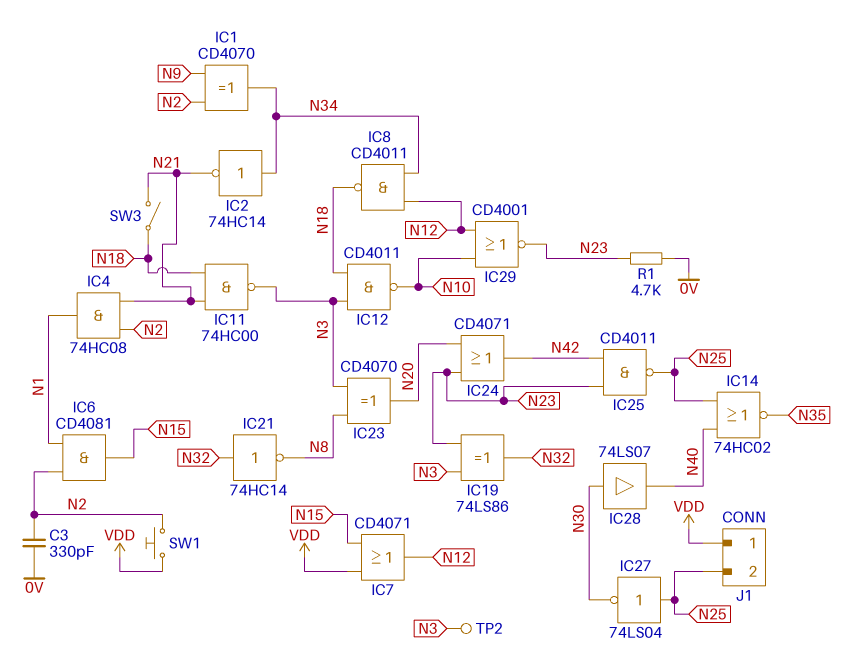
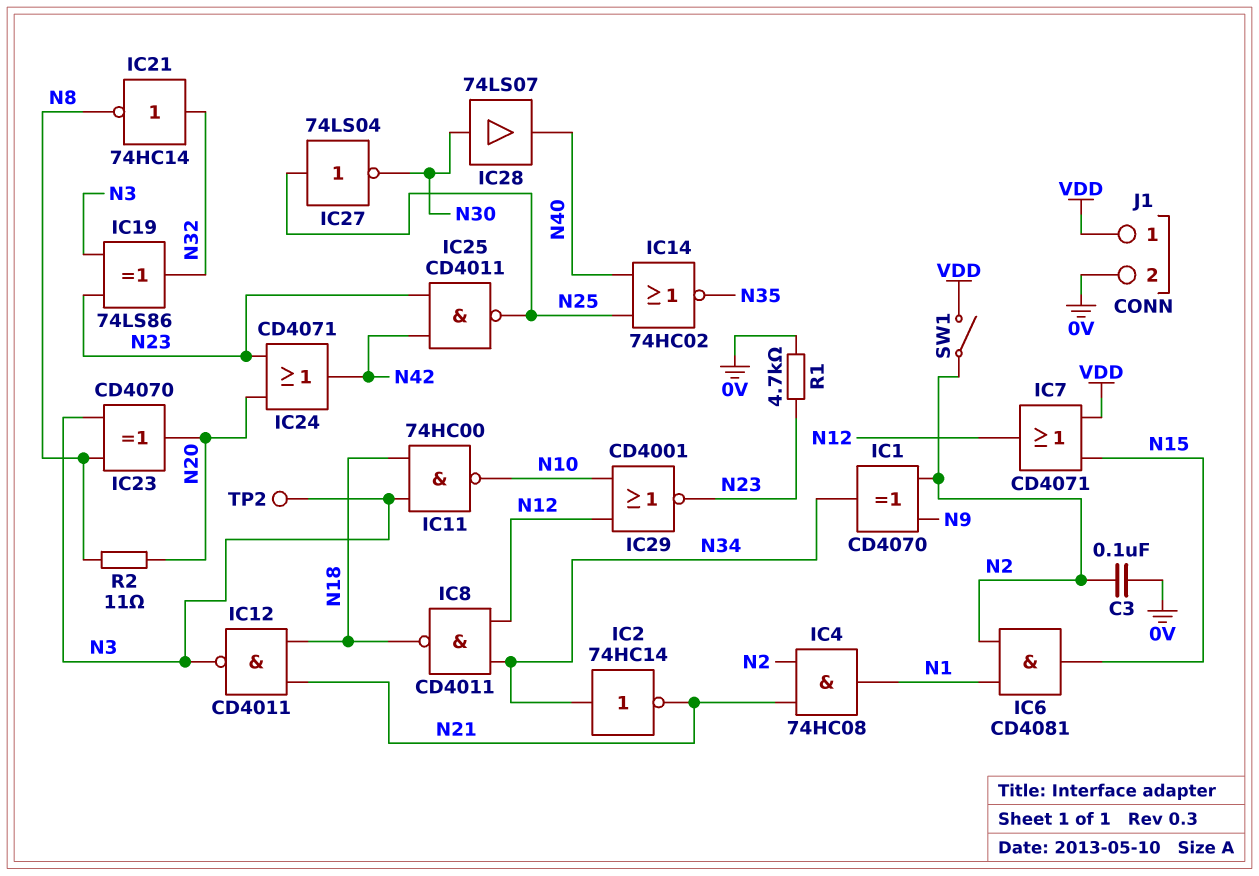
C3: 330pF (0V, N2) -> 100nF (0V, N2)
IC11: NAND 74HC00 (in N18, in N21, out N3) -> NAND 74HC00 (in N3, in N18, out N10)
IC12: NAND CD4011 (in N3, in N18, out N10) -> NAND CD4011 (in N18, in N21, out N3)
J1 pin 2: N25 -> 0V
R2: none -> 11 (N8, N20)
SW1: button (N2, VDD) -> switch (N2, VDD)
SW3: switch (N18, N21) -> none

